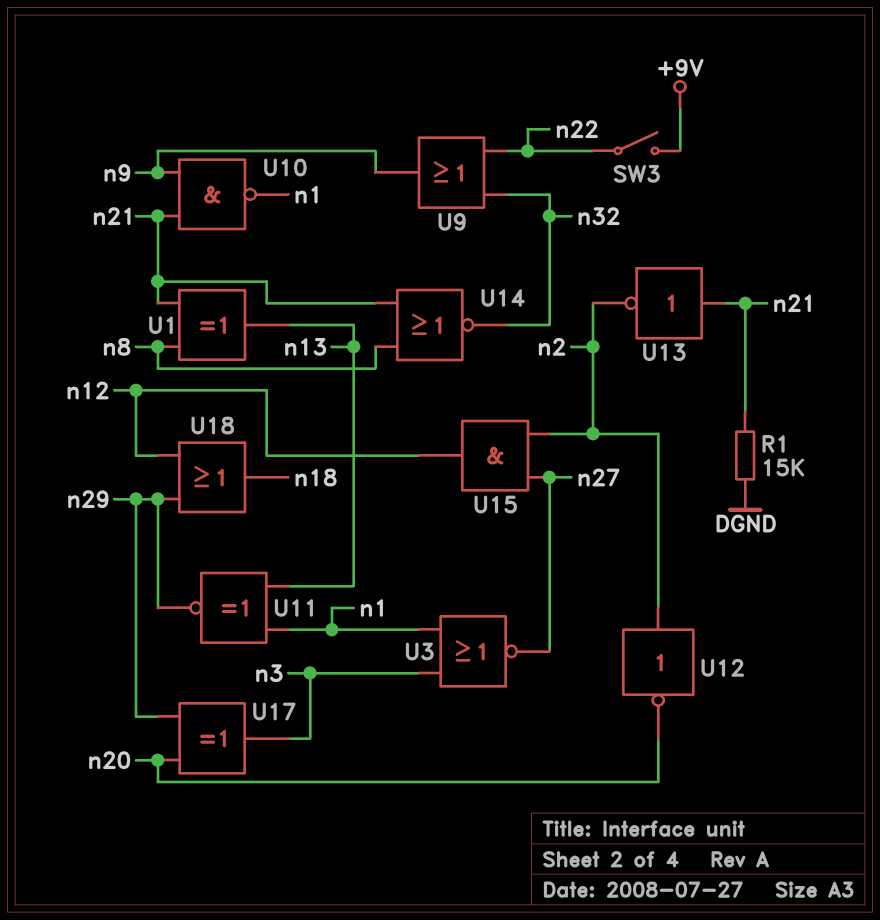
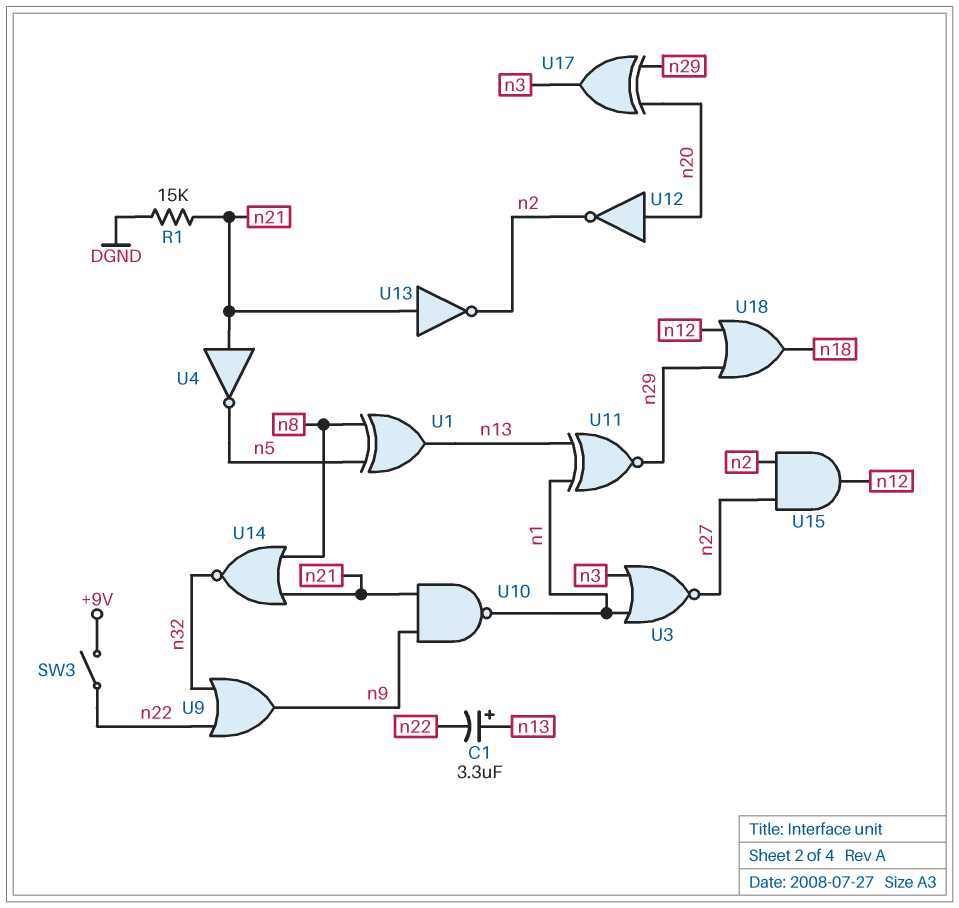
C1: none -> 3.3uF (plus n13, minus n22)
U1: XOR (in n8, in n21, out n13) -> XOR (in n5, in n8, out n13)
U4: none -> NOT (in n21, out n5)
U12: NOT (in n2, out n20) -> NOT (in n20, out n2)

